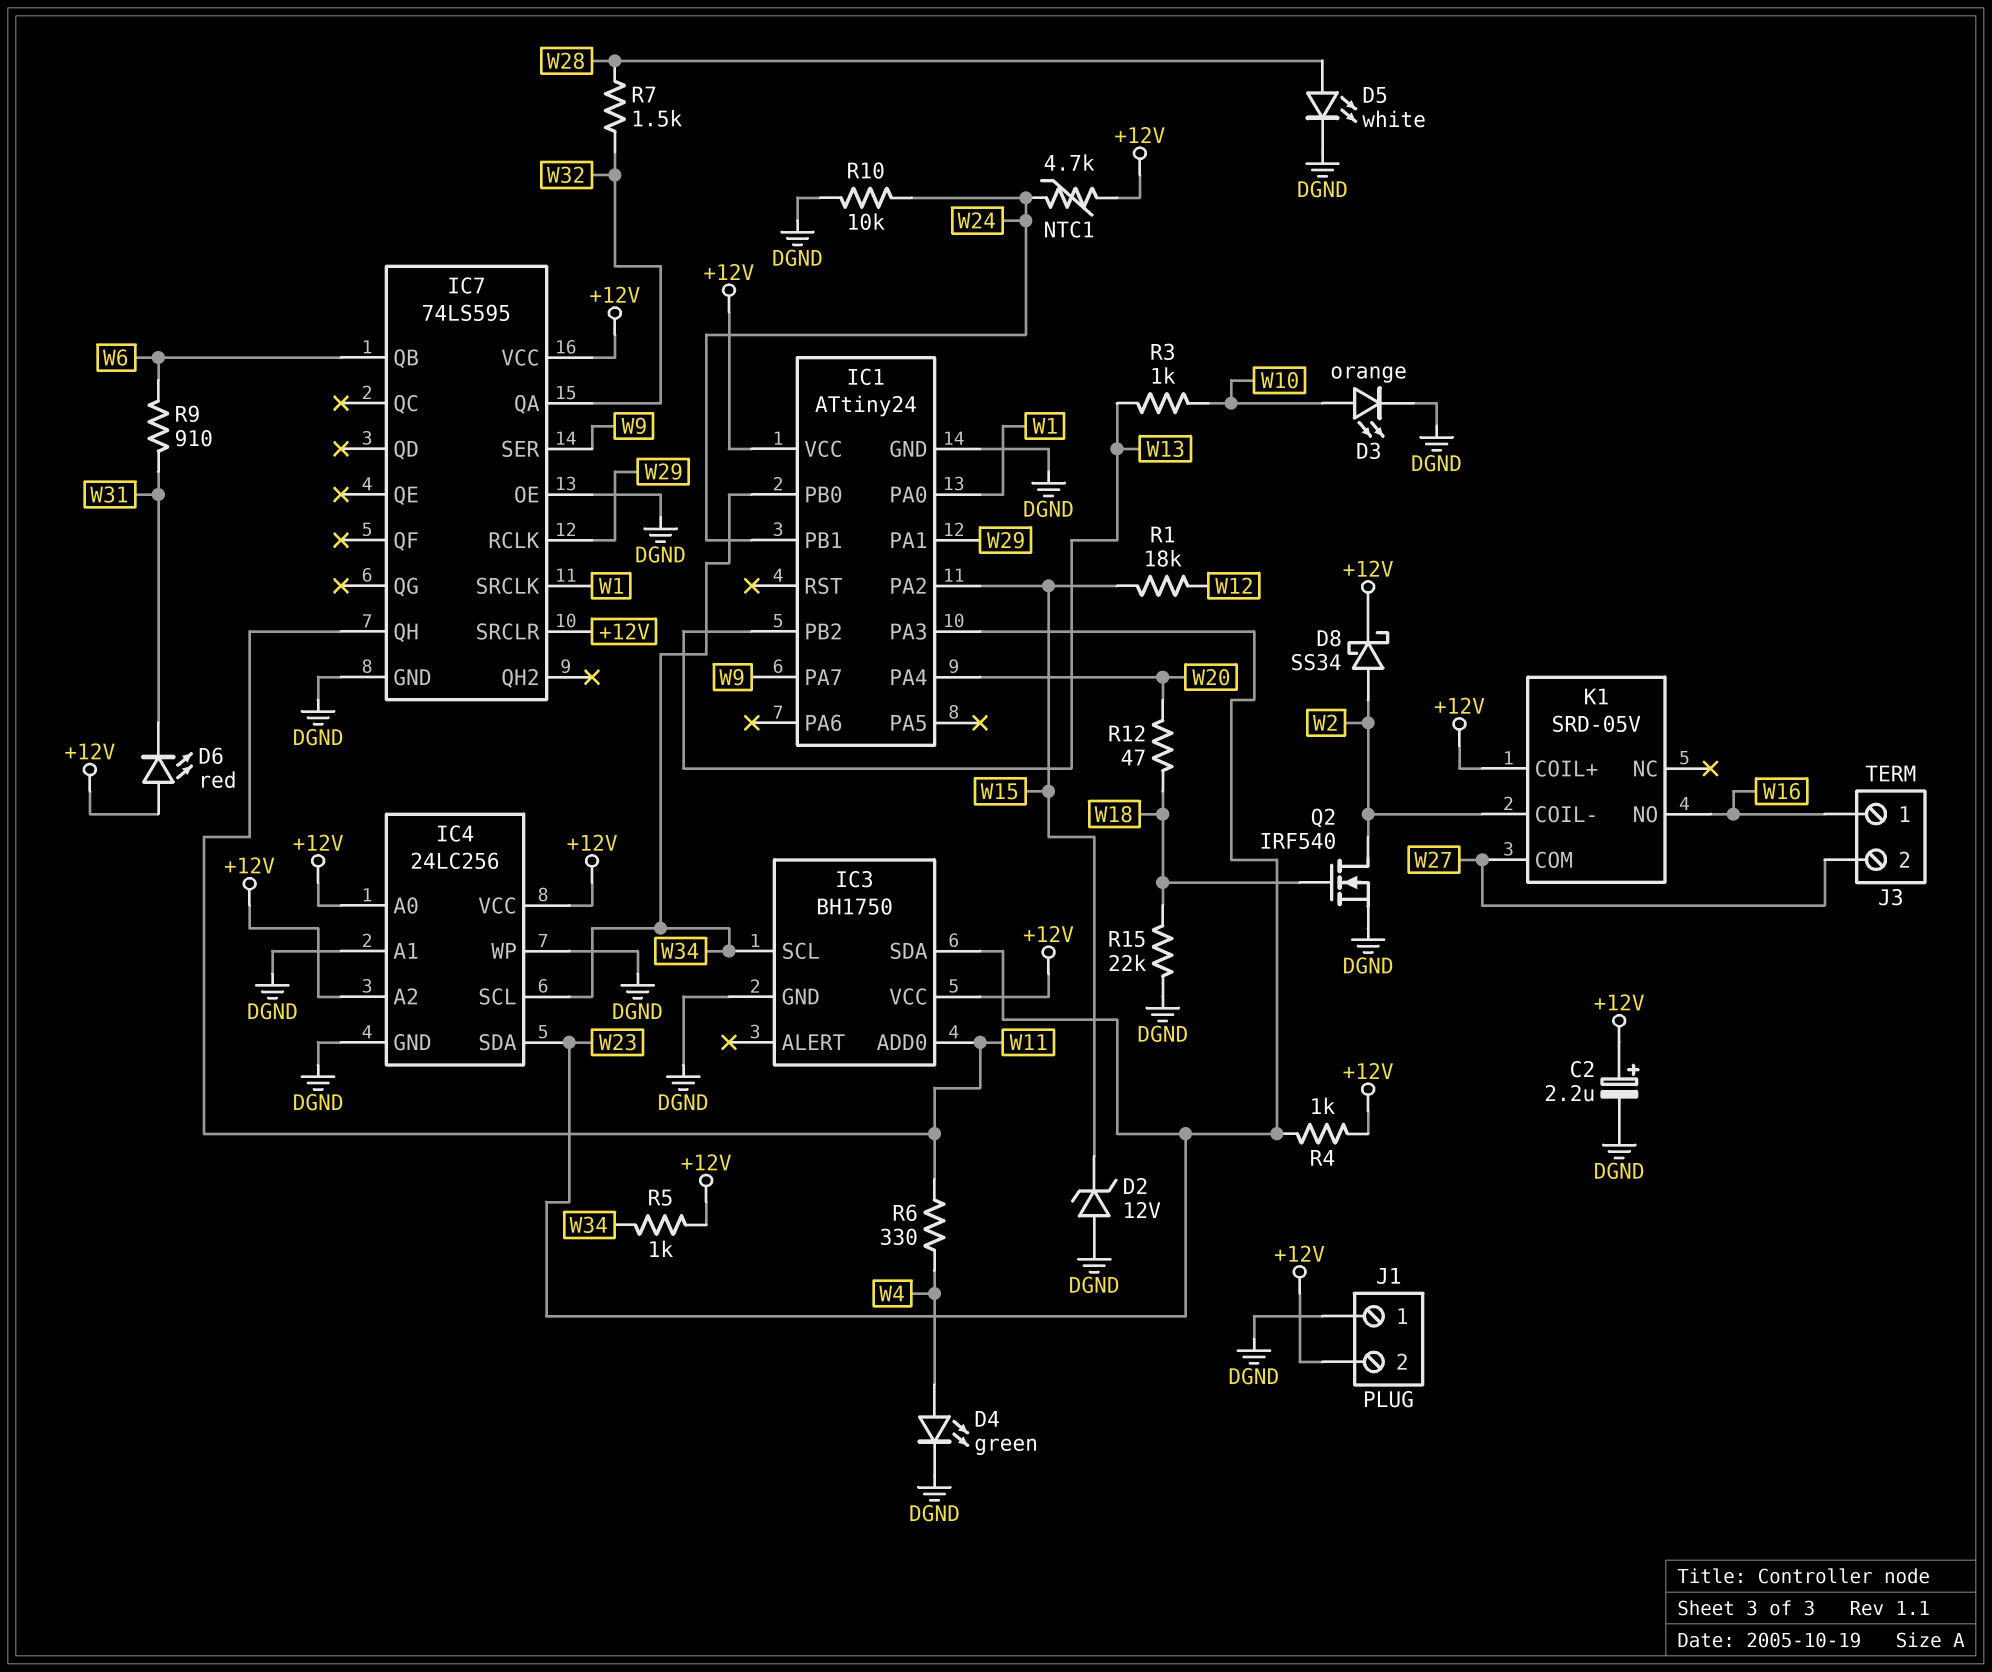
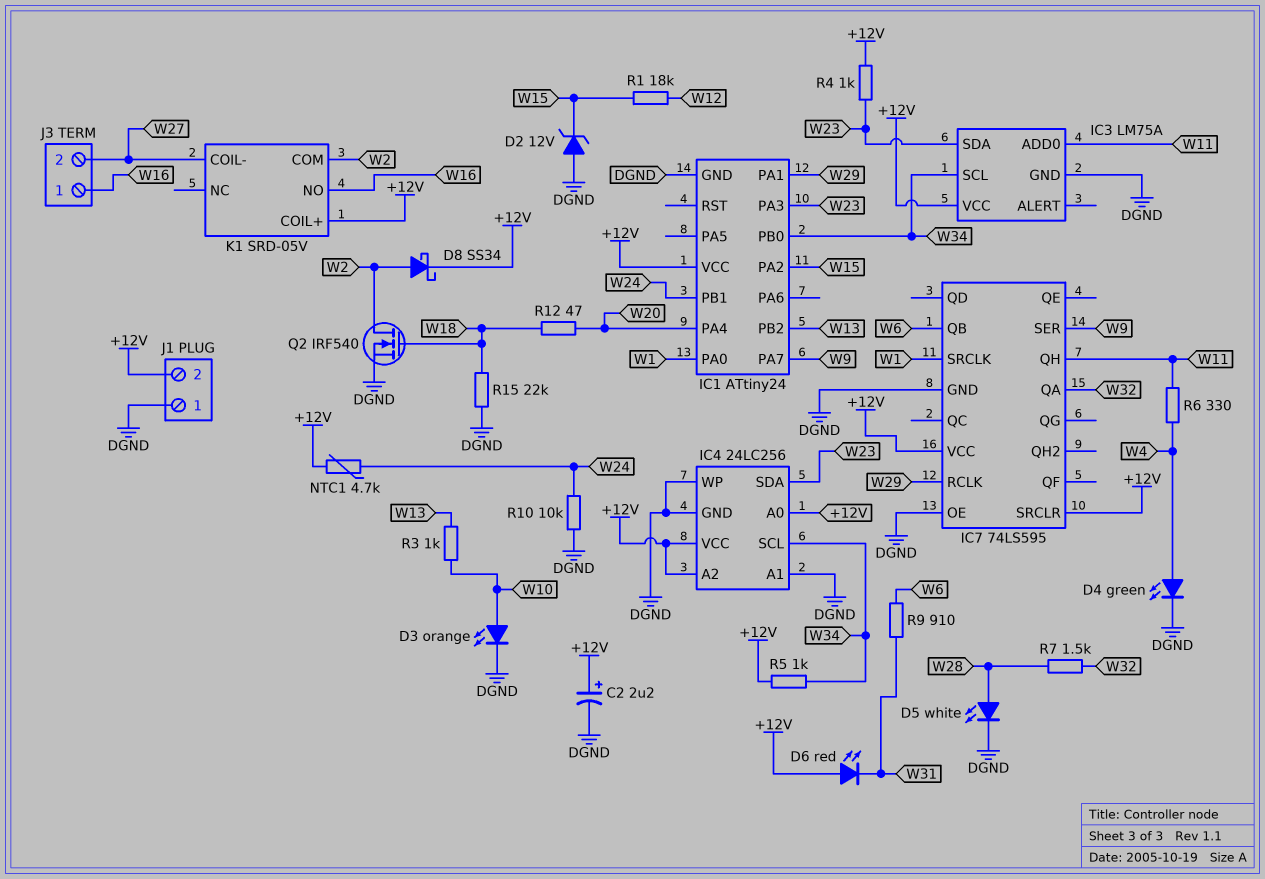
IC3: BH1750 -> LM75A
K1 pin COIL-: W2 -> W27
K1 pin COM: W27 -> W2

